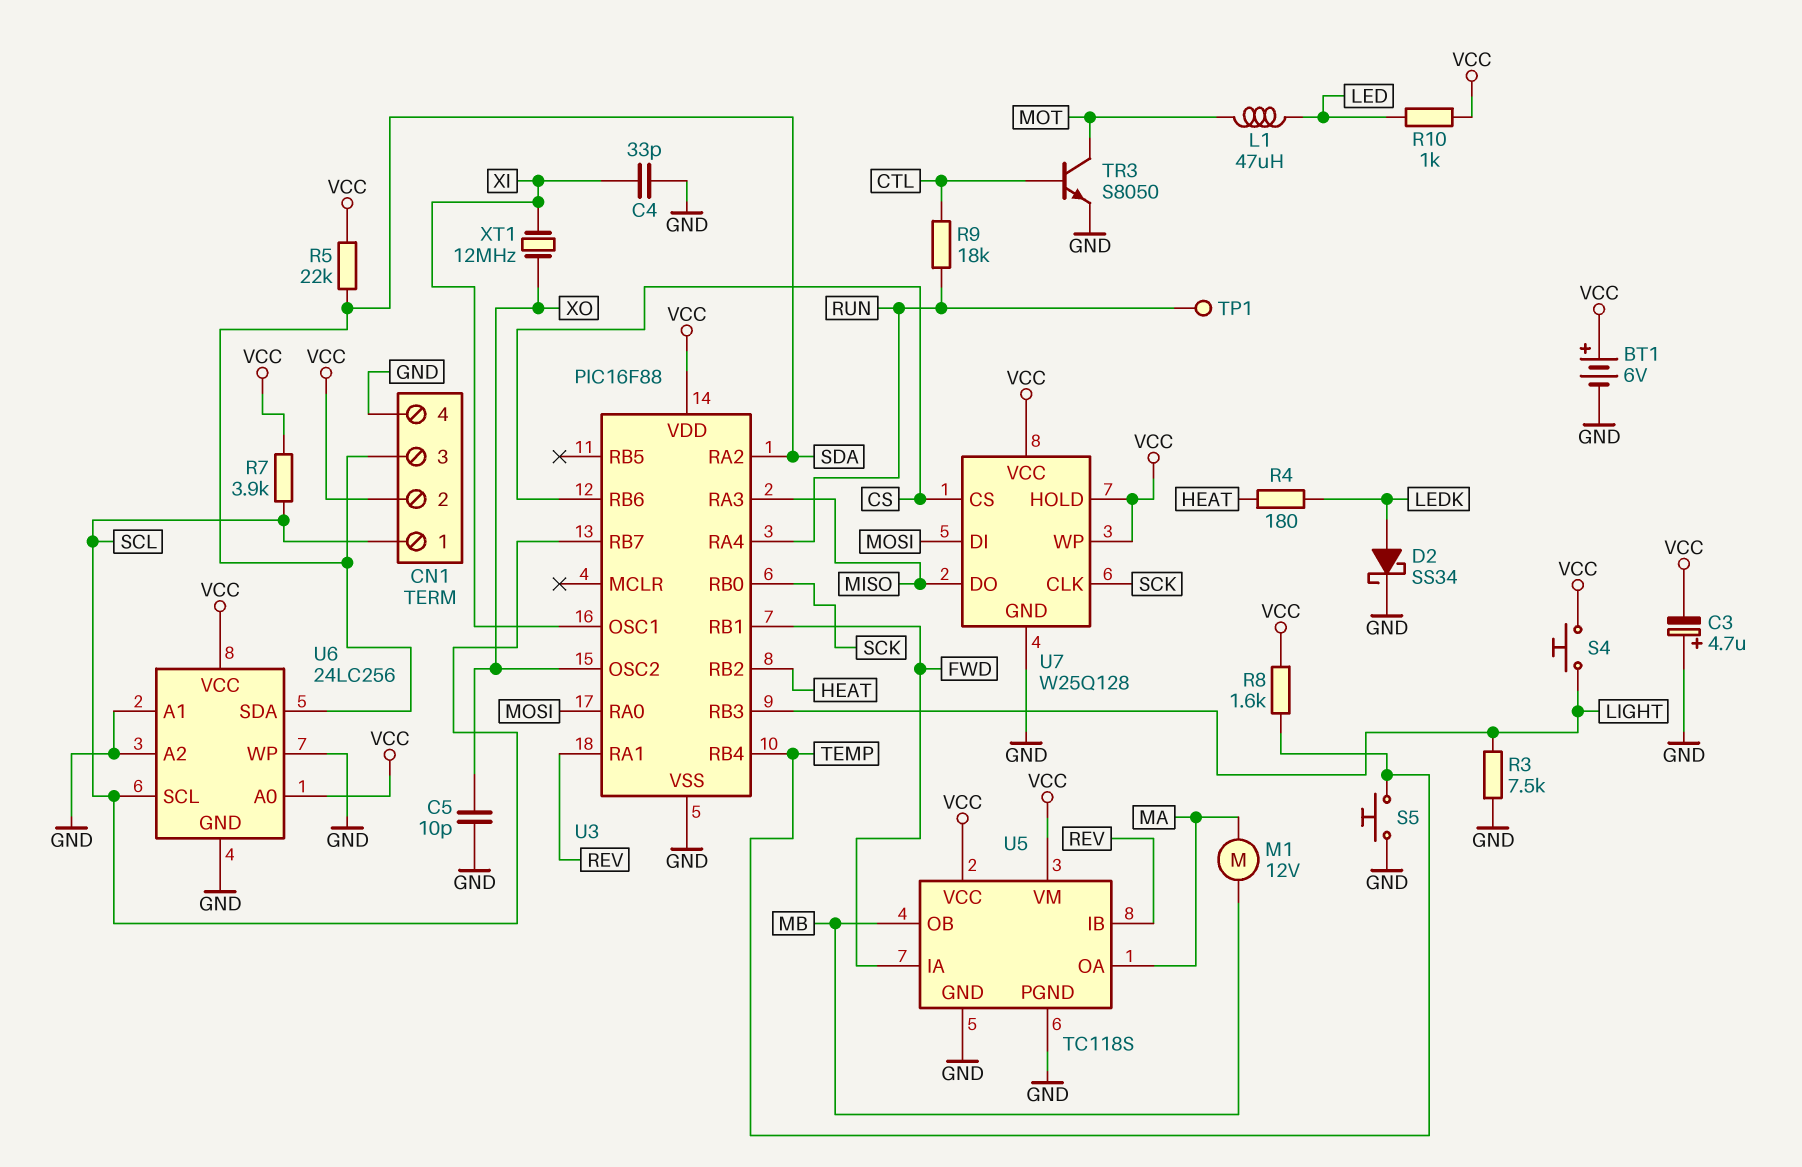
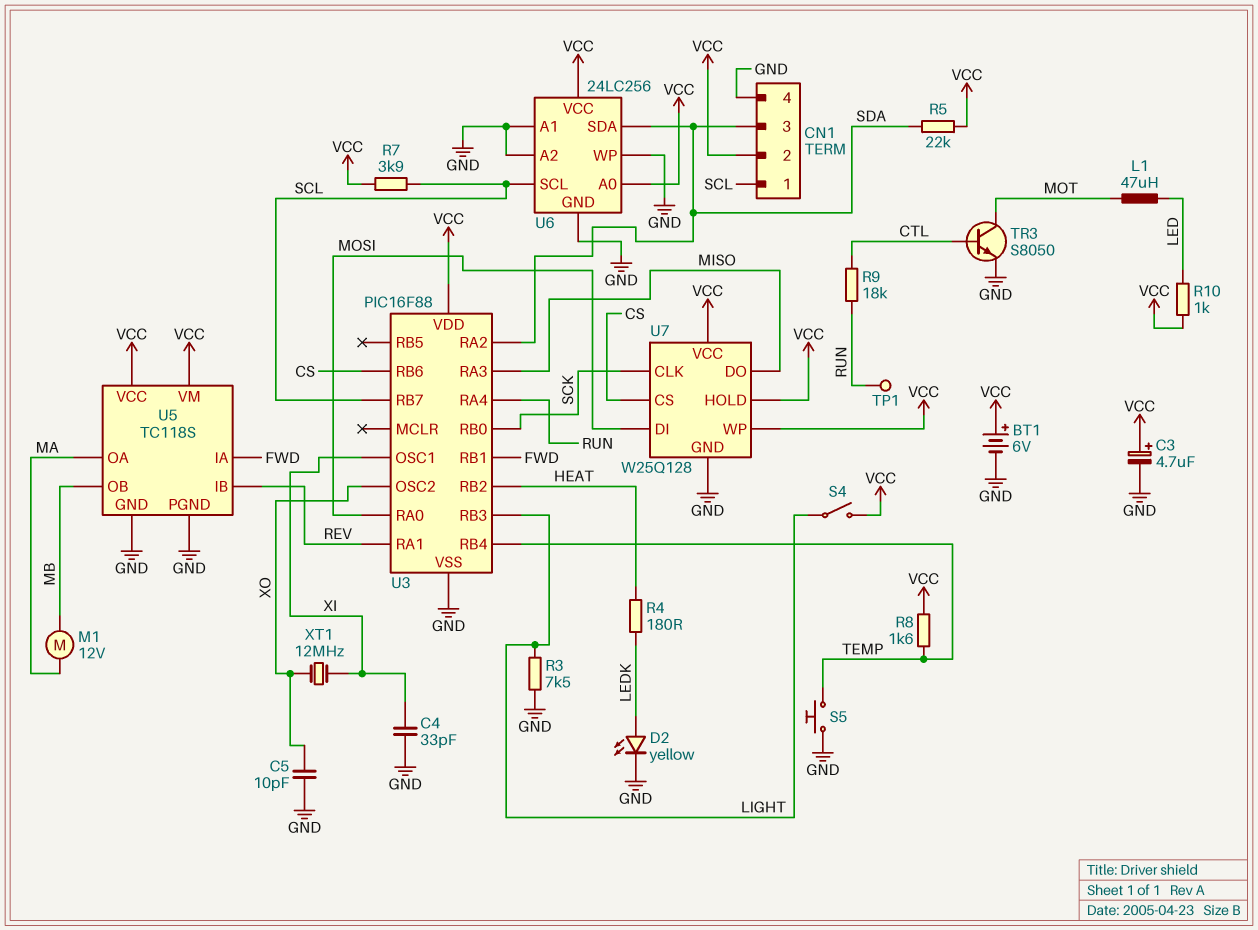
C3: 4.7uF (plus GND, minus VCC) -> 4.7uF (plus VCC, minus GND)
D2: schottky SS34 (A LEDK, K GND) -> LED yellow (A LEDK, K GND)
S4: button (LIGHT, VCC) -> switch (LIGHT, VCC)

